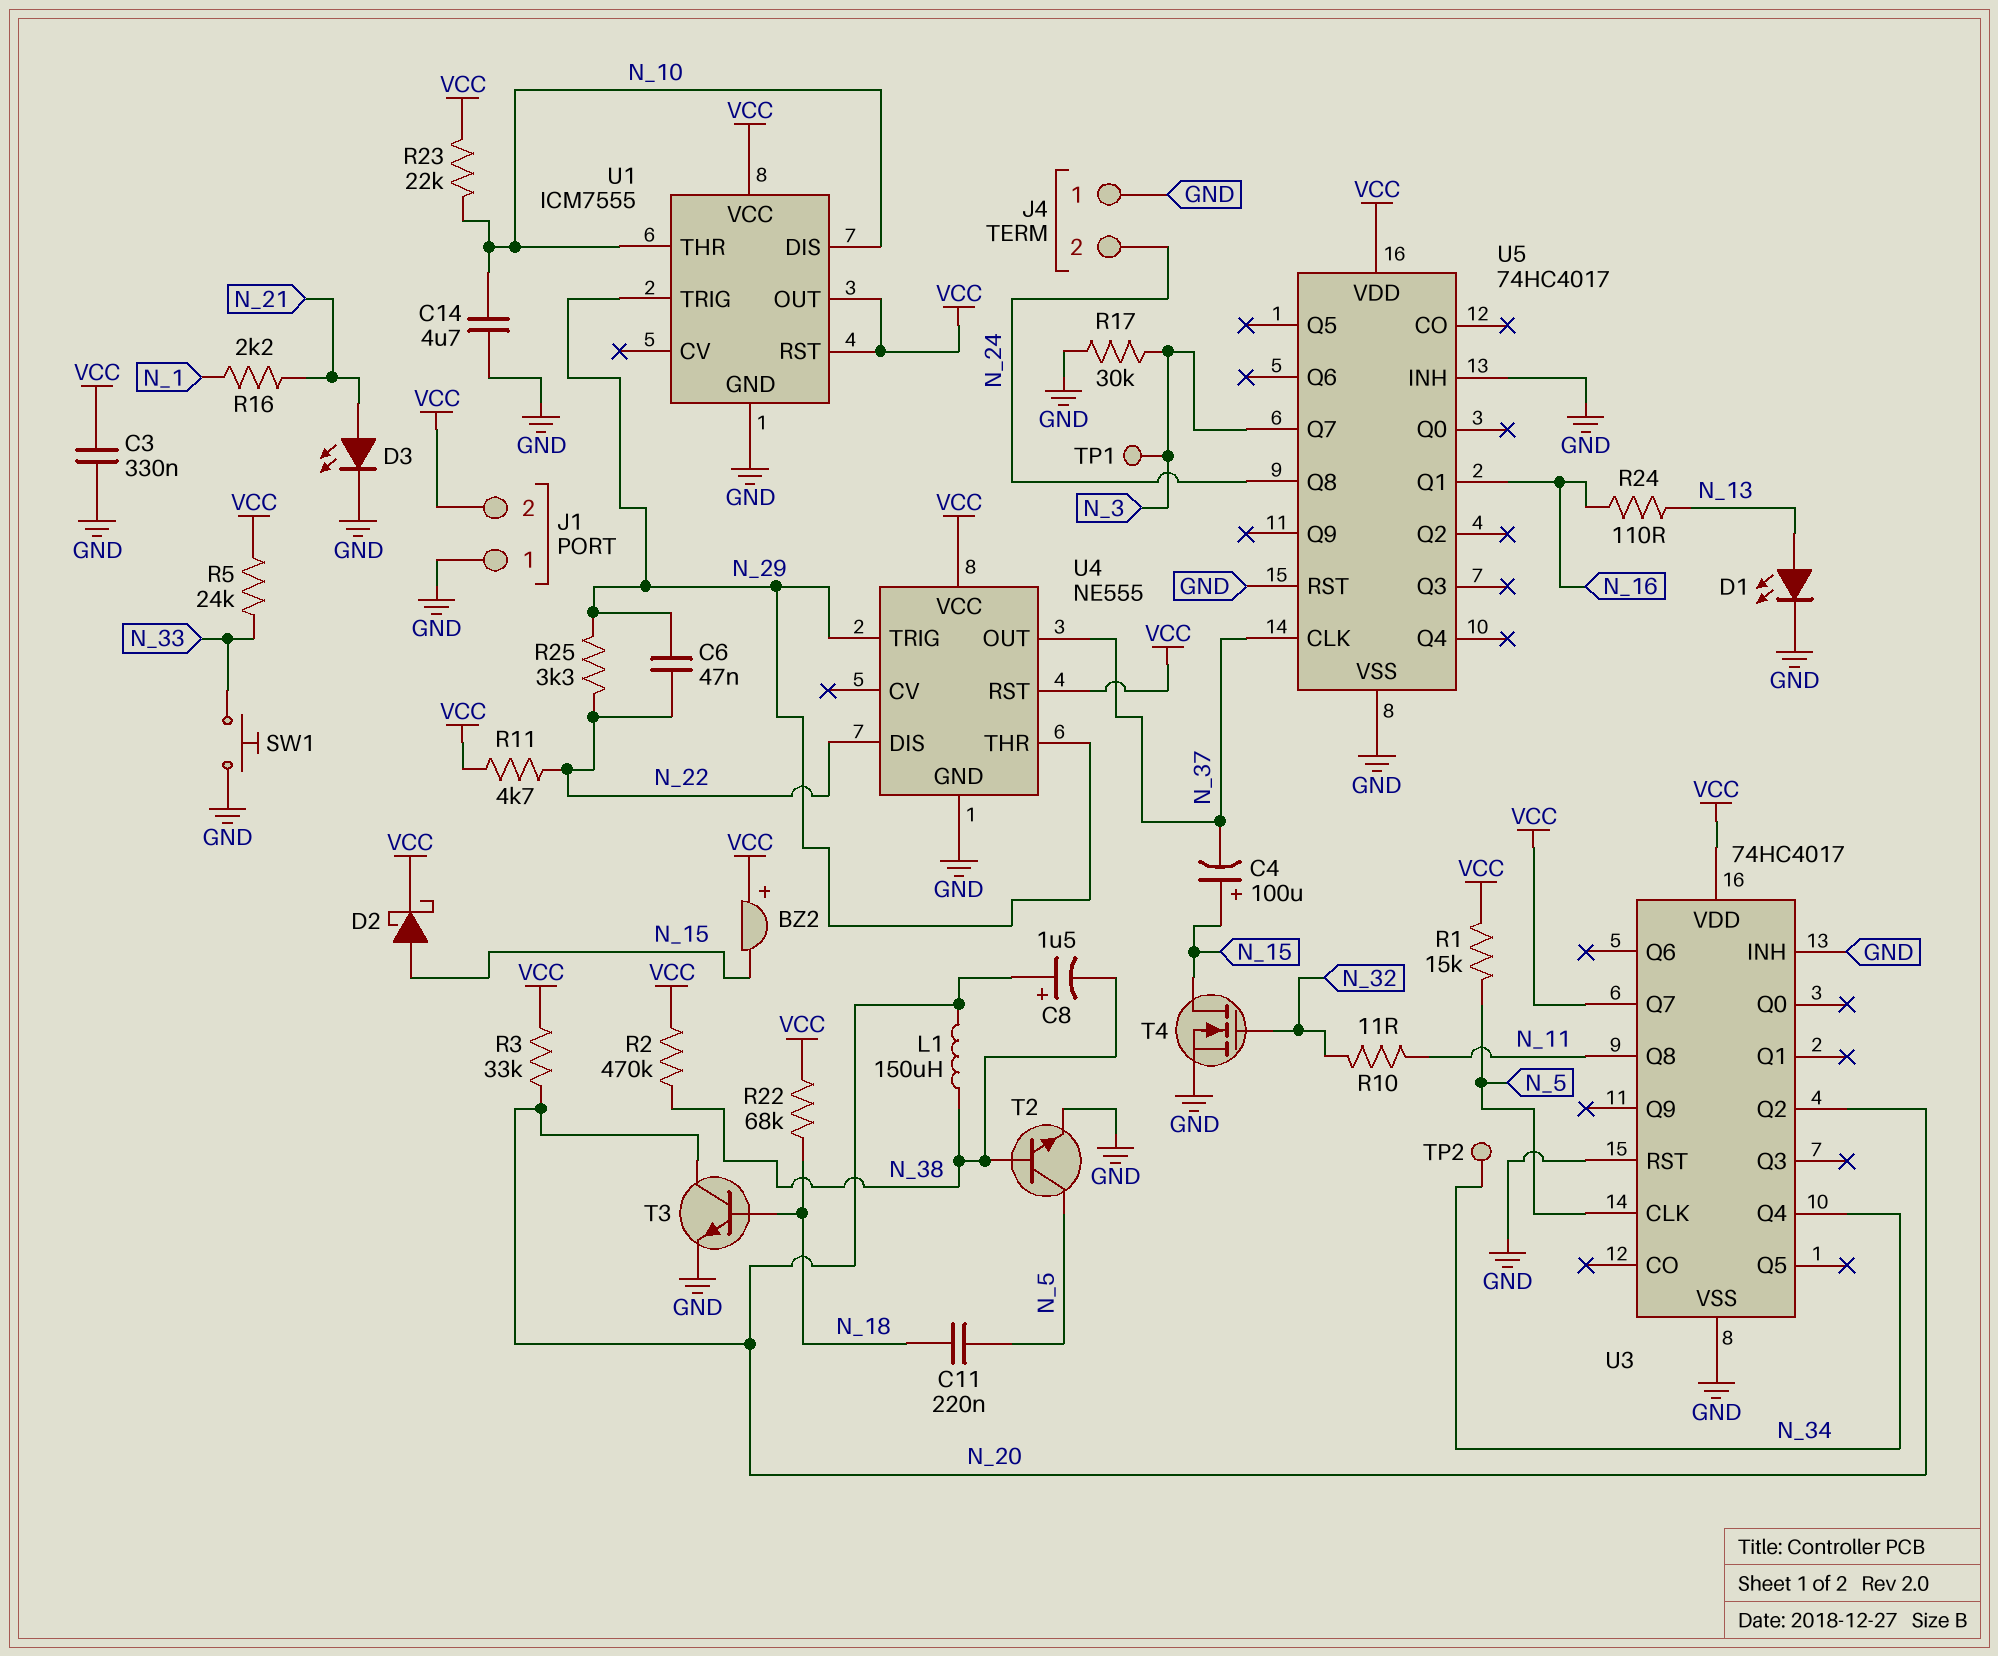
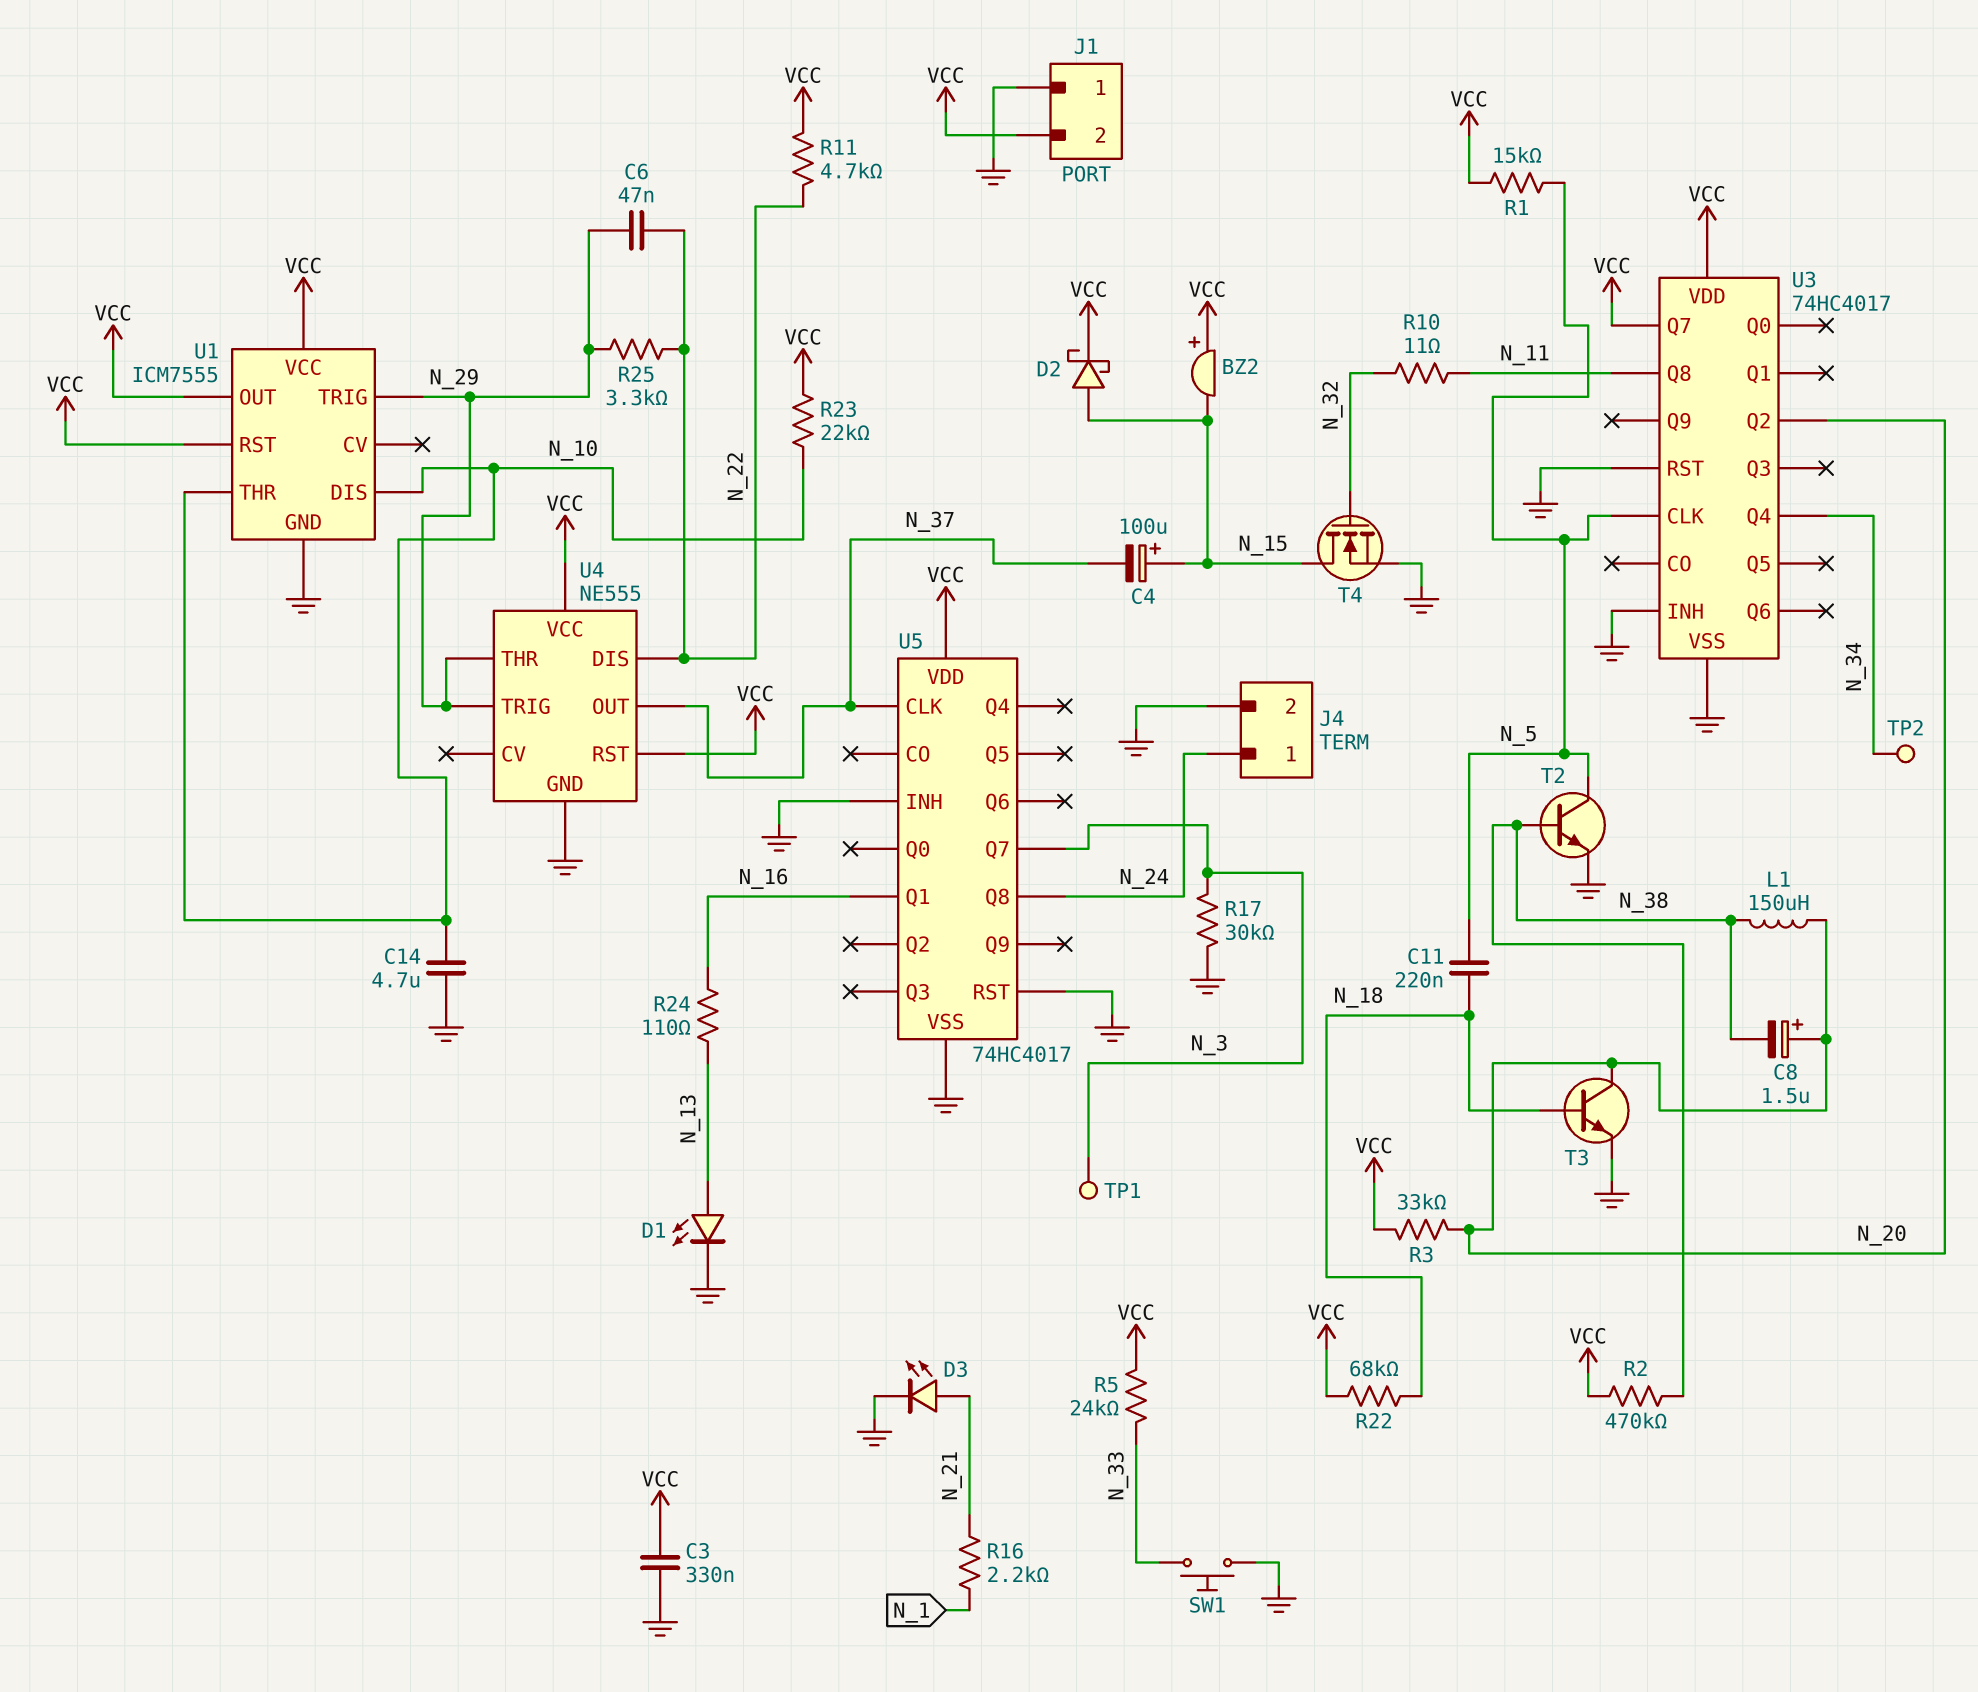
J4 pin 1: GND -> N_24
J4 pin 2: N_24 -> GND

